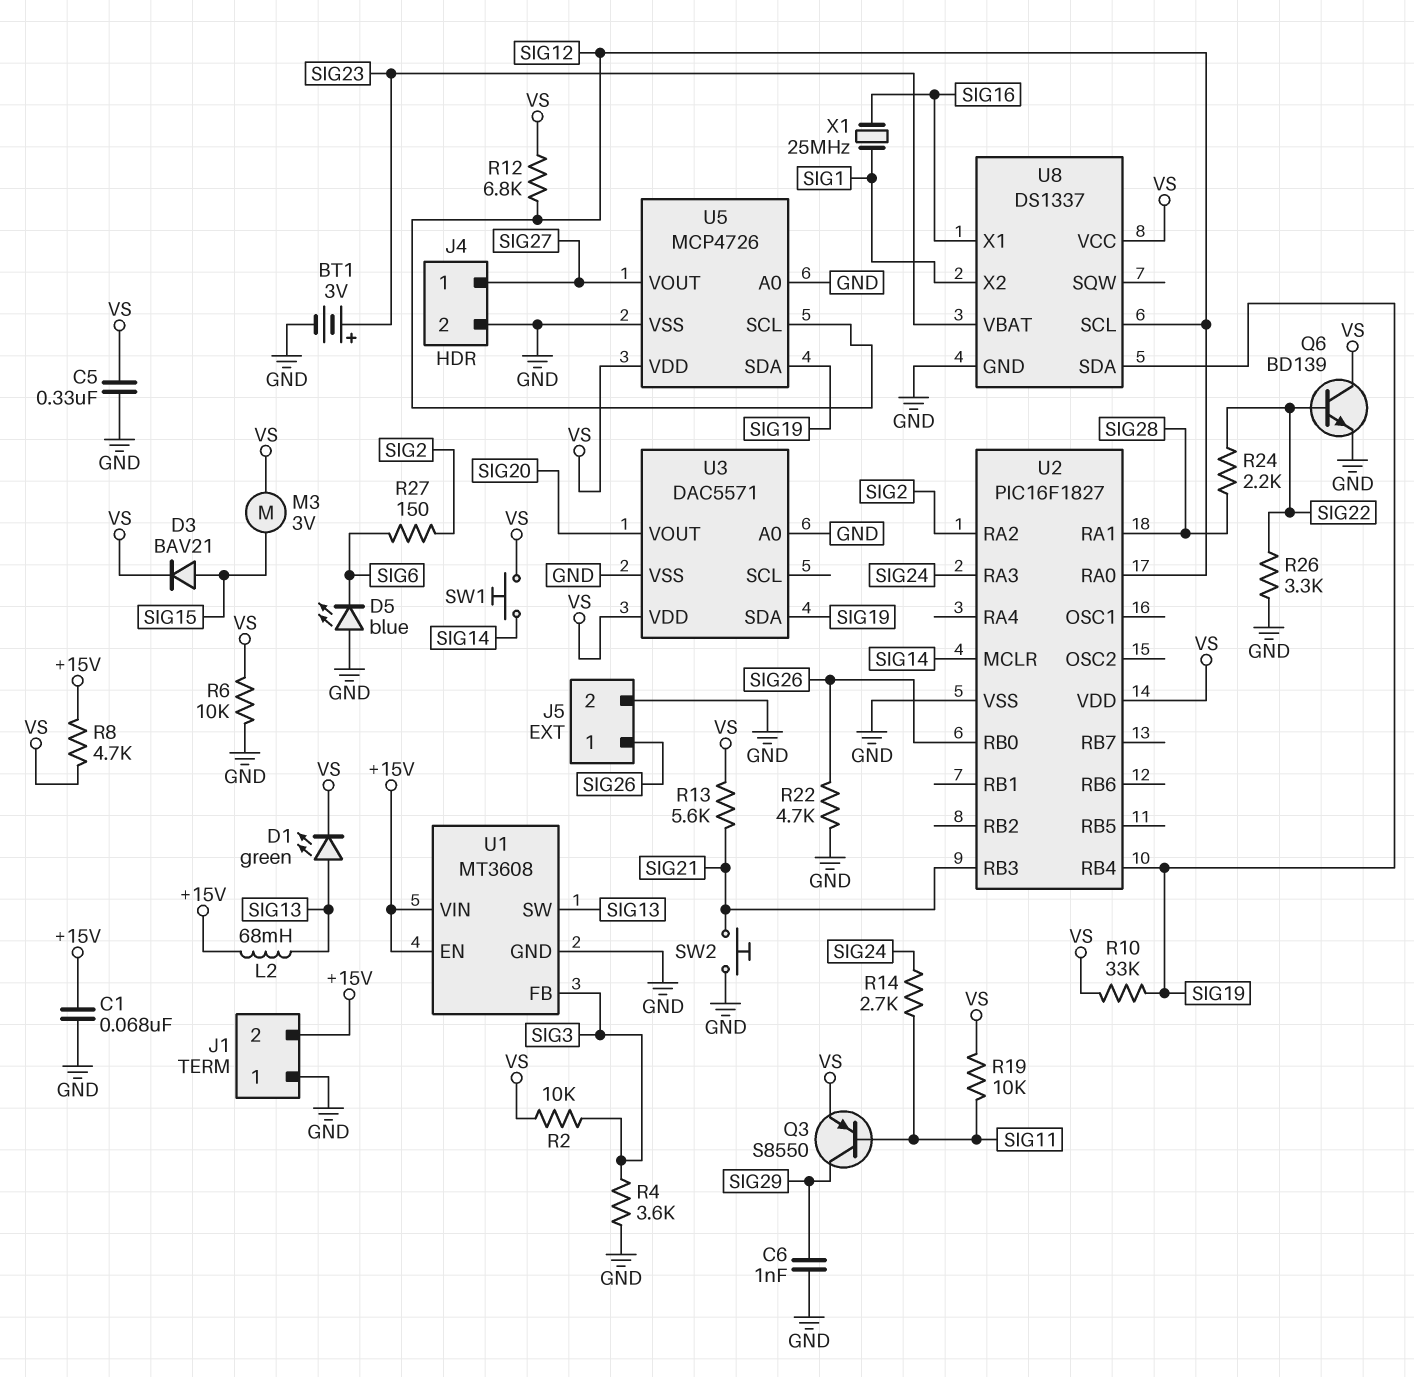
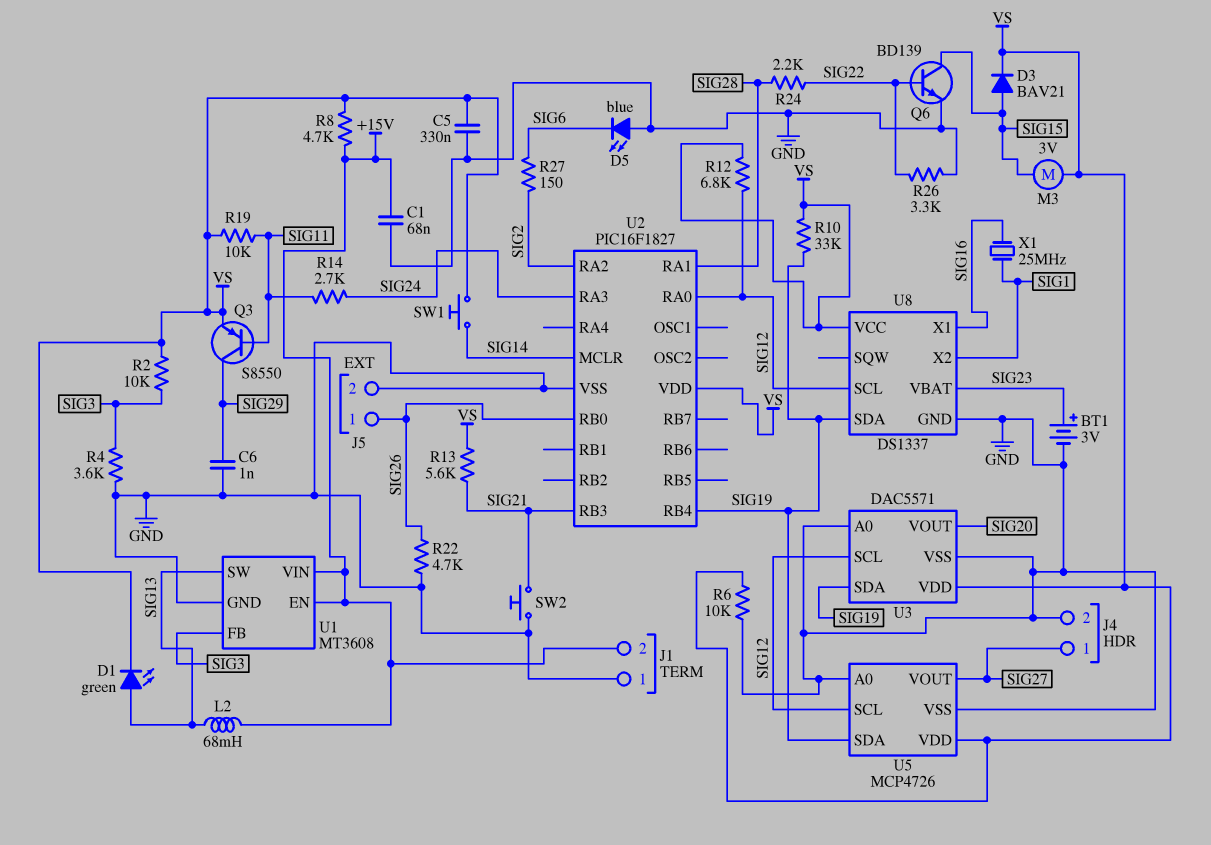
Q6: NPN BD139 (B SIG22, C VS, E GND) -> NPN BD139 (B SIG22, C SIG15, E GND)
U3 pin SCL: none -> SIG12

